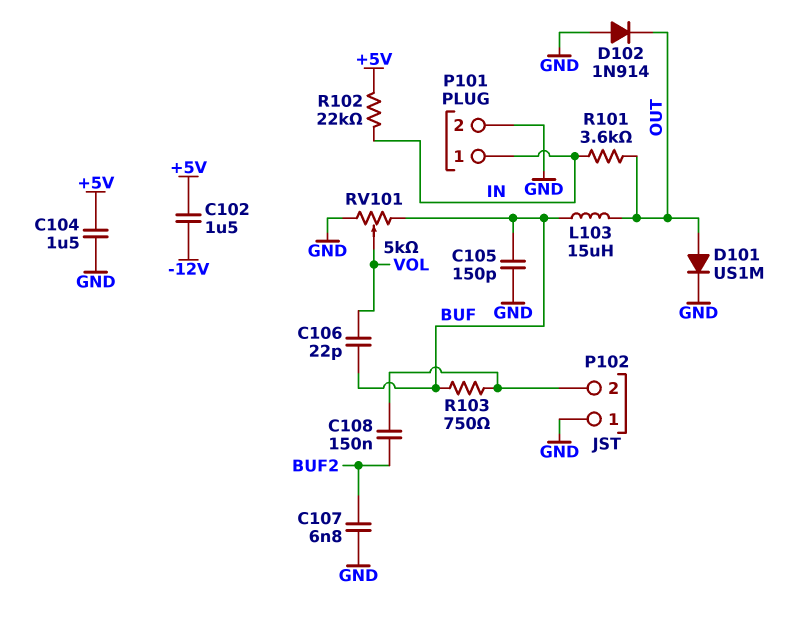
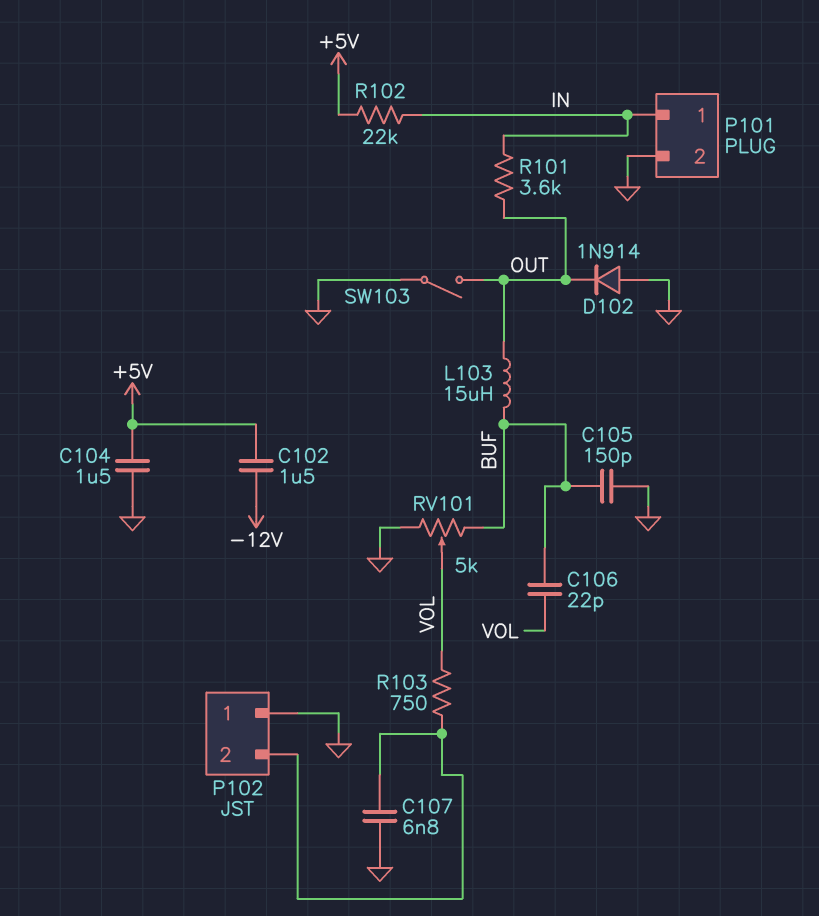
C107: 6.8nF (BUF2, GND) -> 6.8nF (GND, P102/2)
C108: 150nF (BUF2, P102/2) -> none
D101: diode US1M (A OUT, K GND) -> none
R103: 750 (BUF, P102/2) -> 750 (P102/2, VOL)
SW103: none -> switch (GND, OUT)

